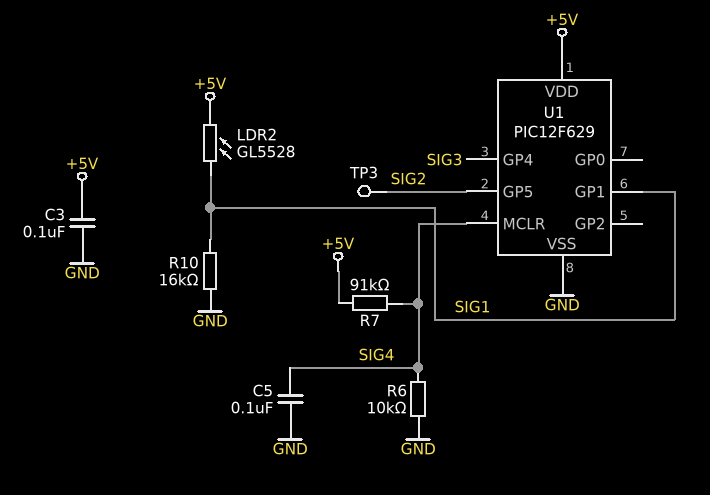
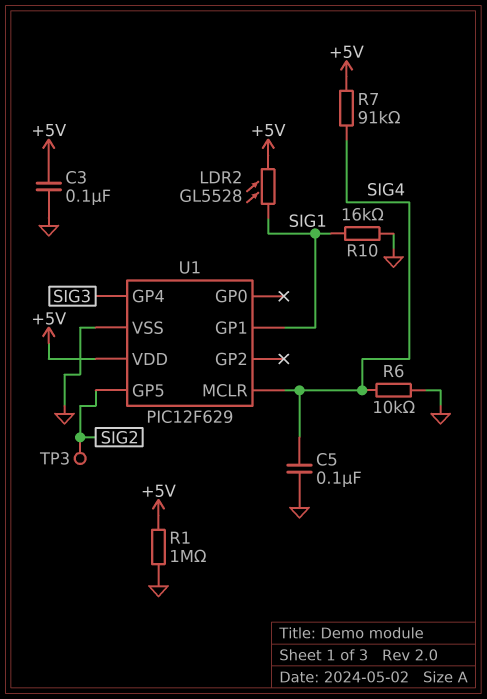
R1: none -> 1M (+5V, GND)

